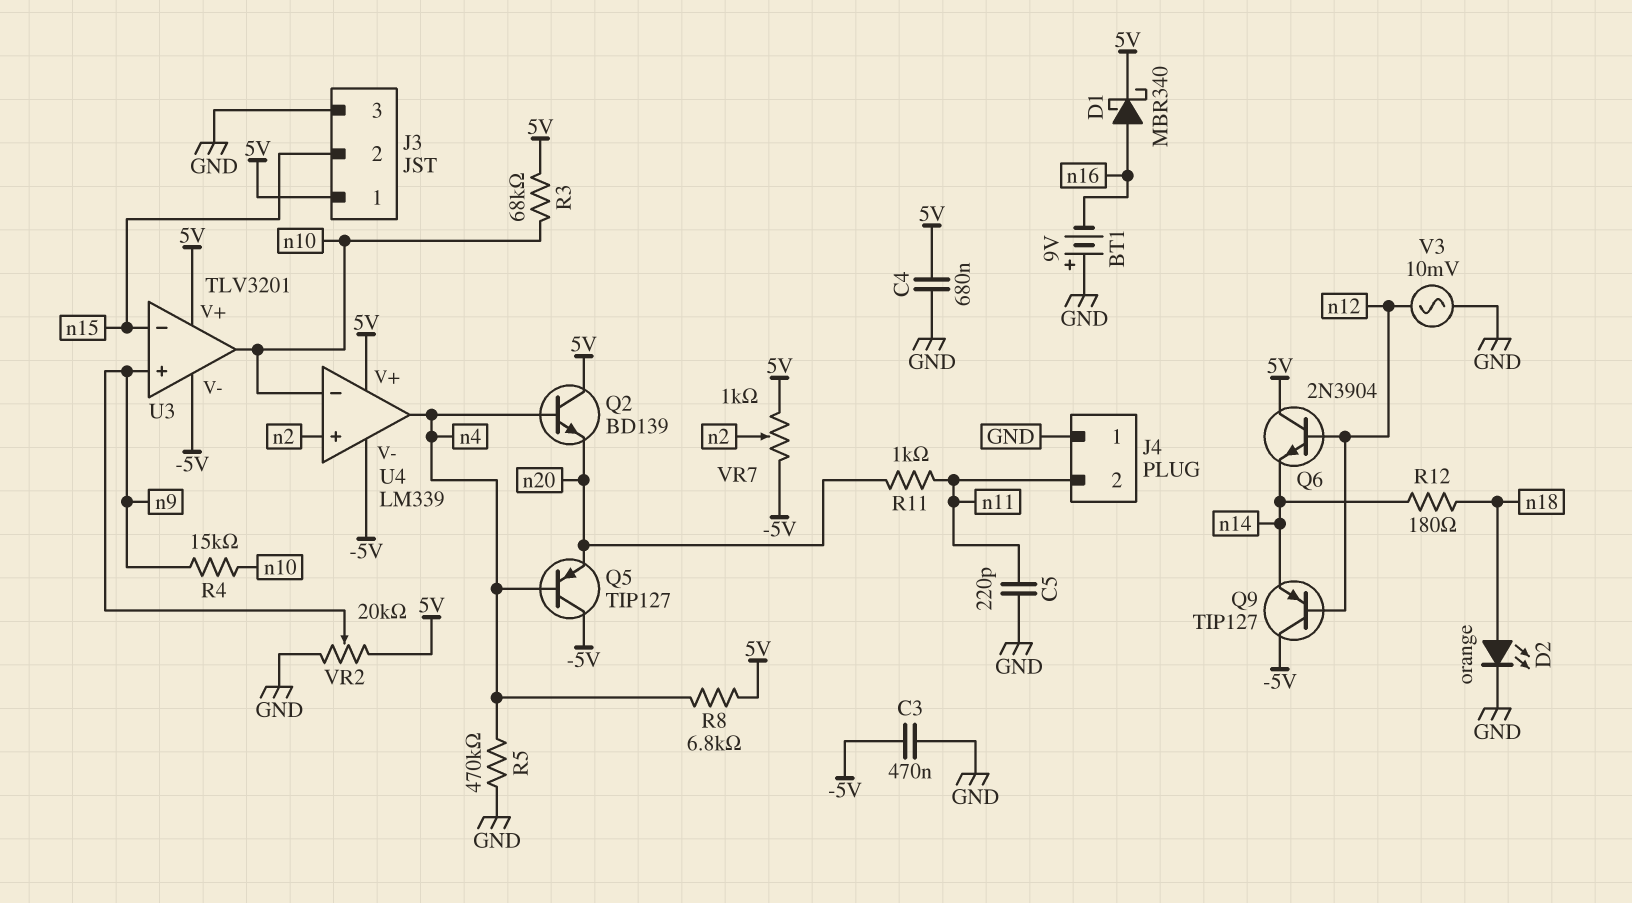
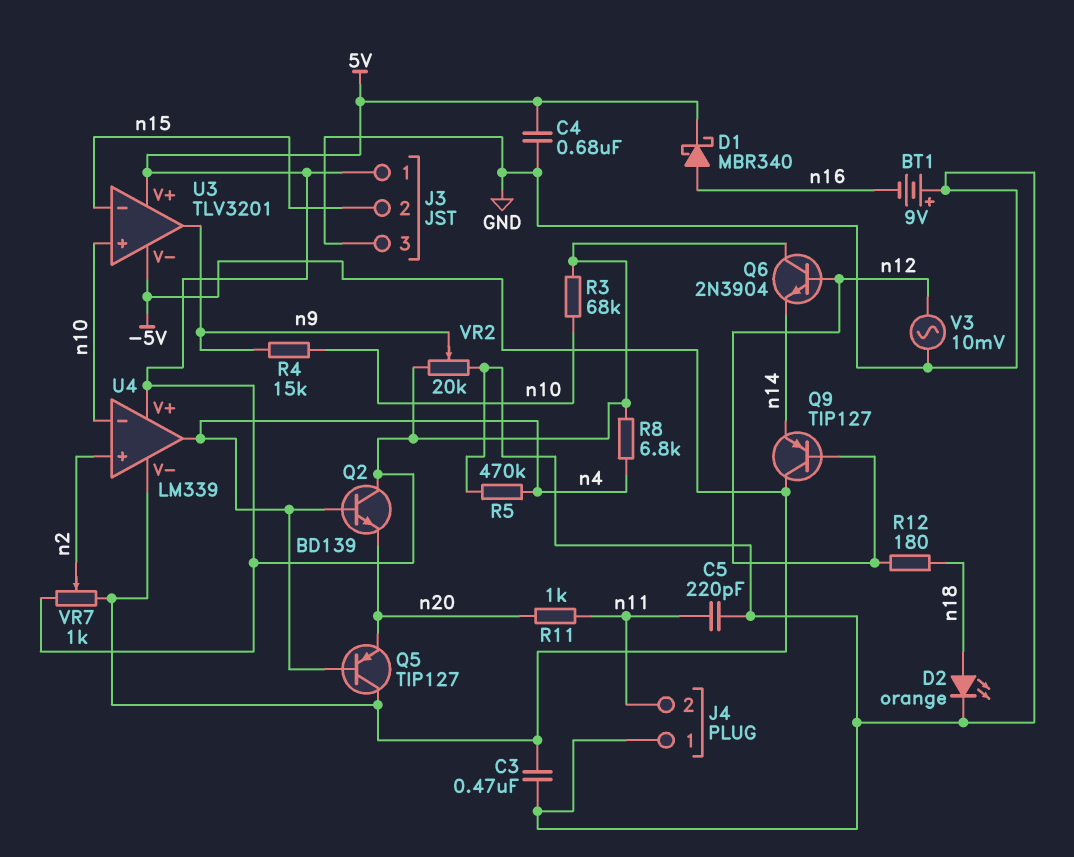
R12: 180 (n14, n18) -> 180 (n12, n18)
U3 pin in+: n9 -> n10
U3 pin out: n10 -> n9

